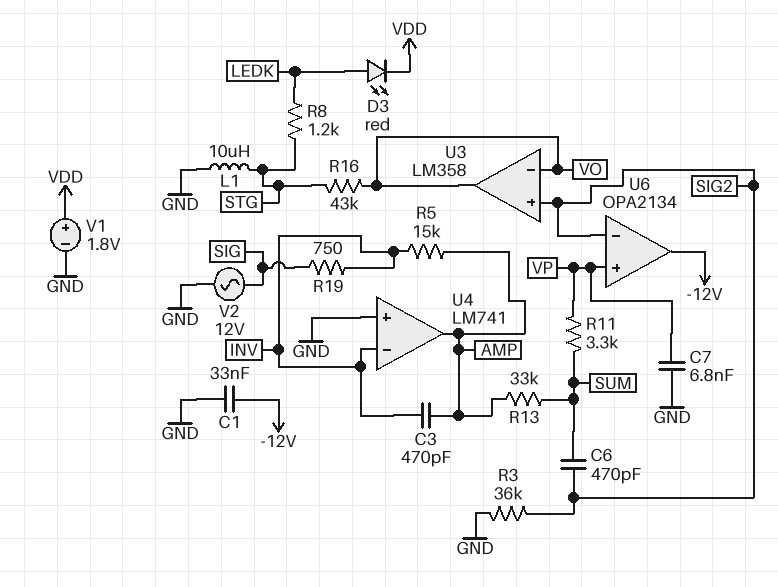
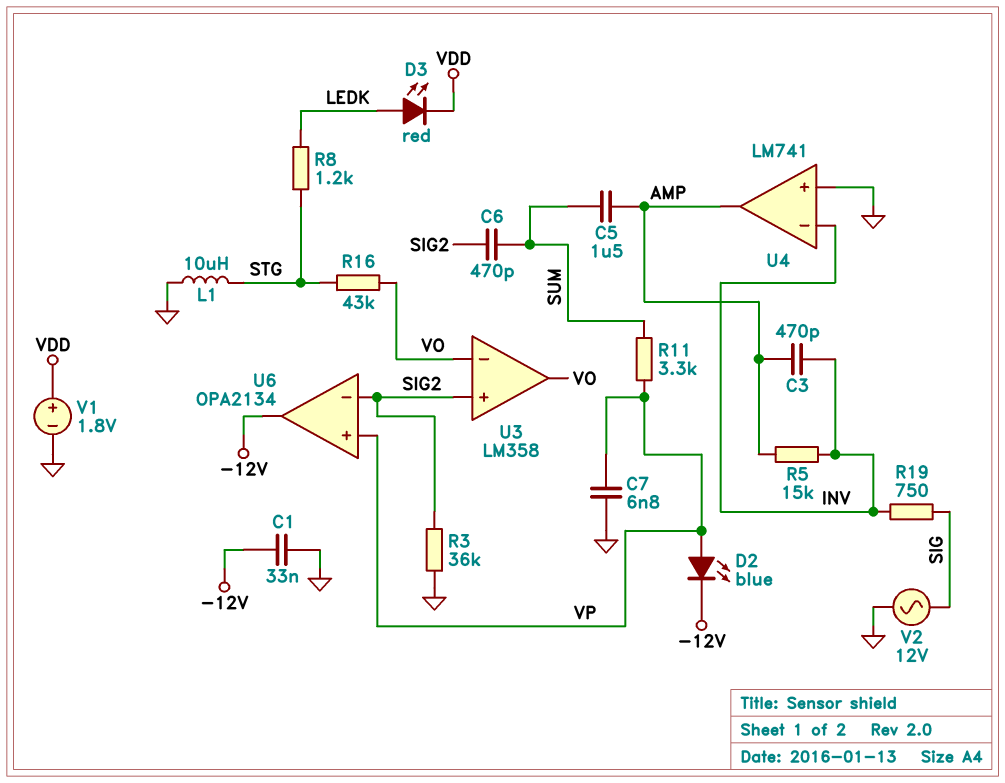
C5: none -> 1.5uF (AMP, SUM)
D2: none -> LED blue (A VP, K -12V)
R13: 33k (AMP, SUM) -> none

